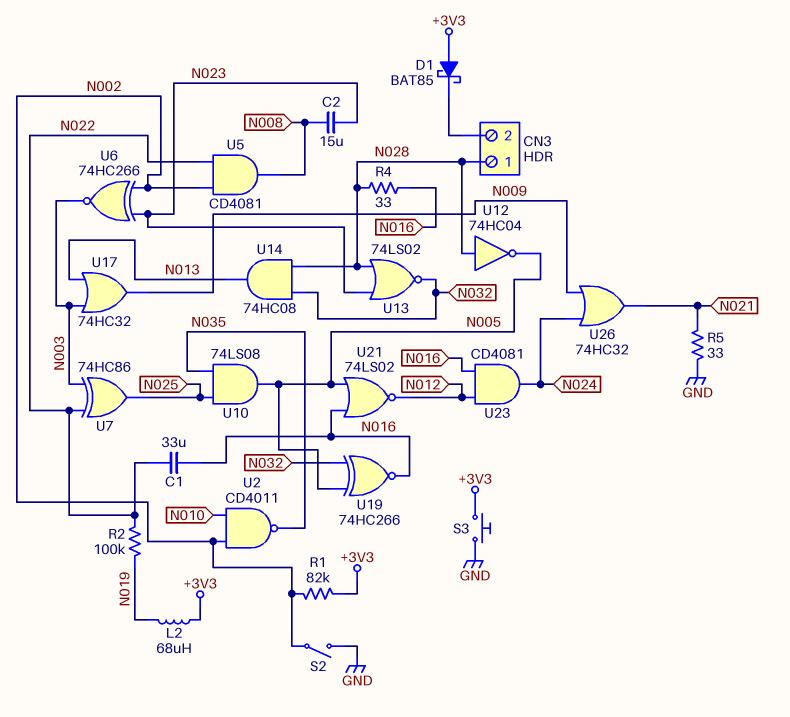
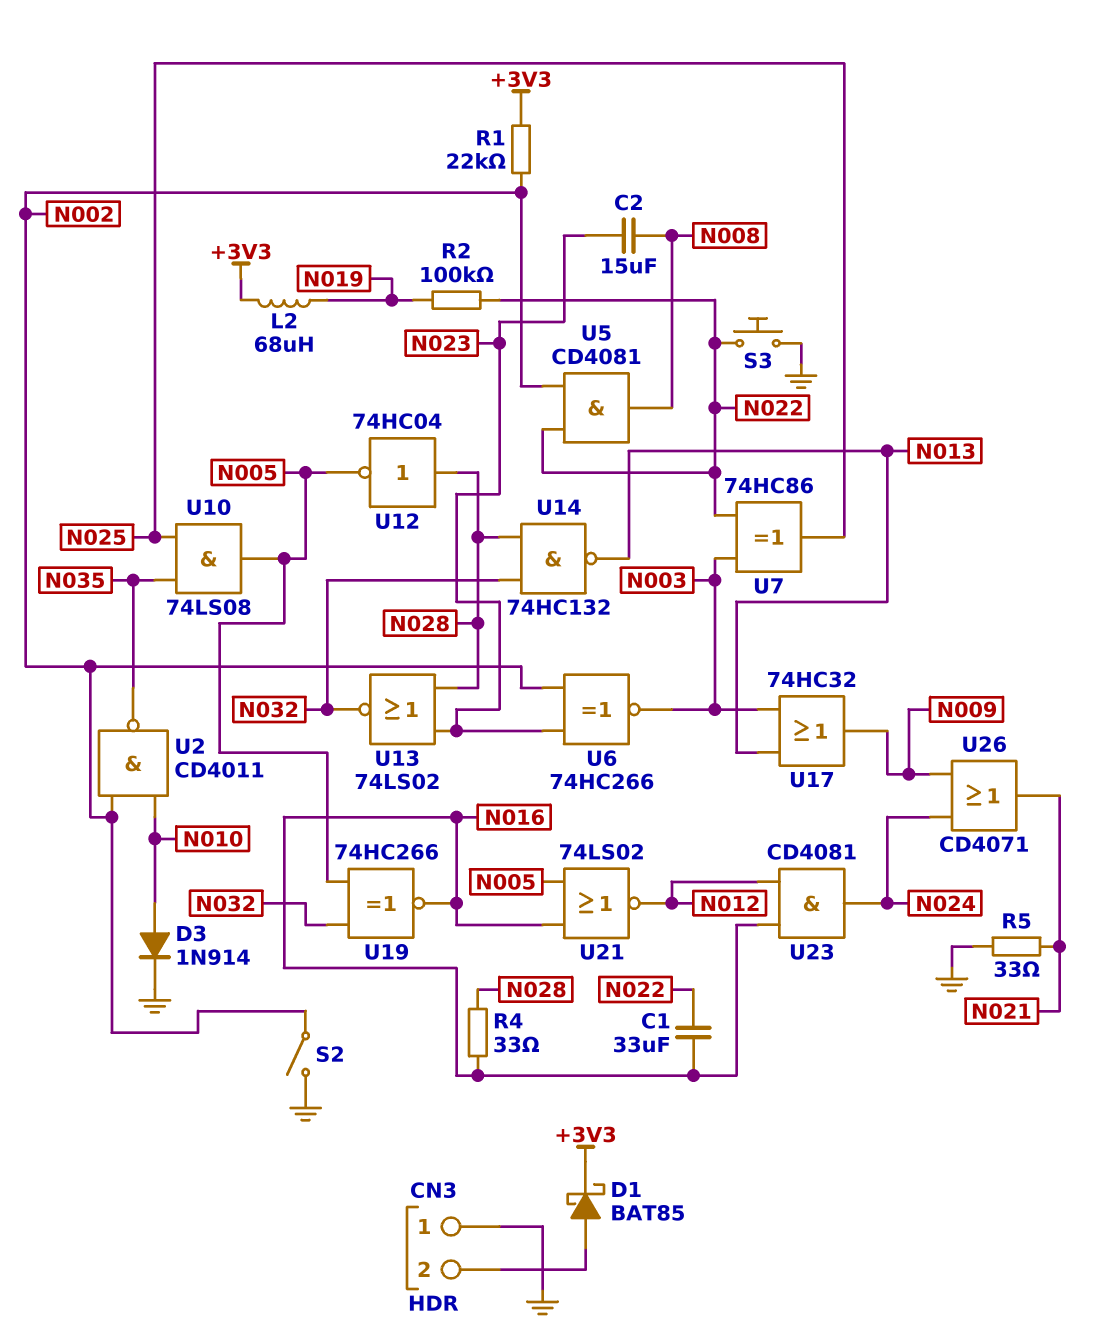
CN3 pin 1: N028 -> GND
D1: schottky BAT85 (A +3V3, K CN3/2) -> schottky BAT85 (A CN3/2, K +3V3)
D3: none -> diode 1N914 (A N010, K GND)
R1: 82k (+3V3, N002) -> 22k (+3V3, N002)
S3: button (+3V3, GND) -> button (GND, N022)
U14: AND 74HC08 (in N028, in N032, out N013) -> NAND 74HC132 (in N028, in N032, out N013)
U26: OR 74HC32 (in N009, in N024, out N021) -> OR CD4071 (in N009, in N024, out N021)

